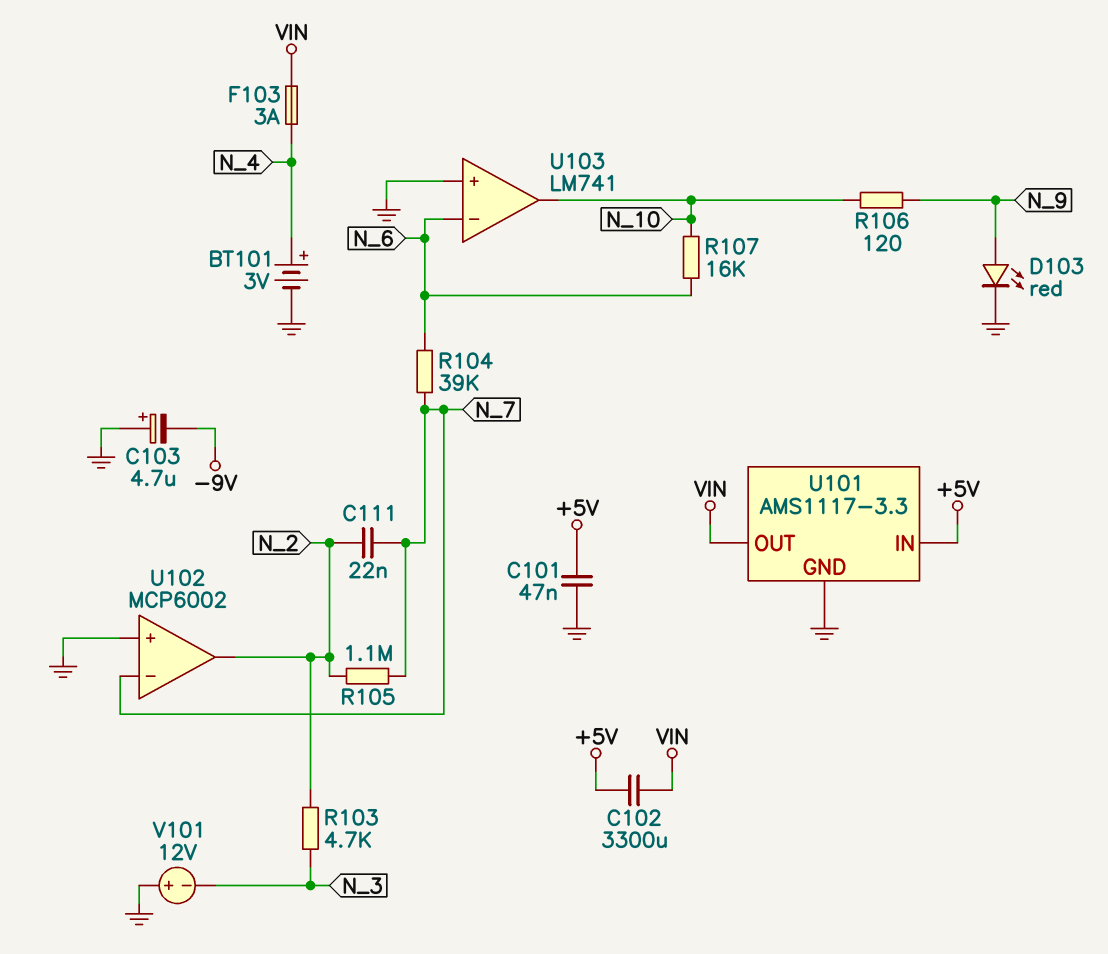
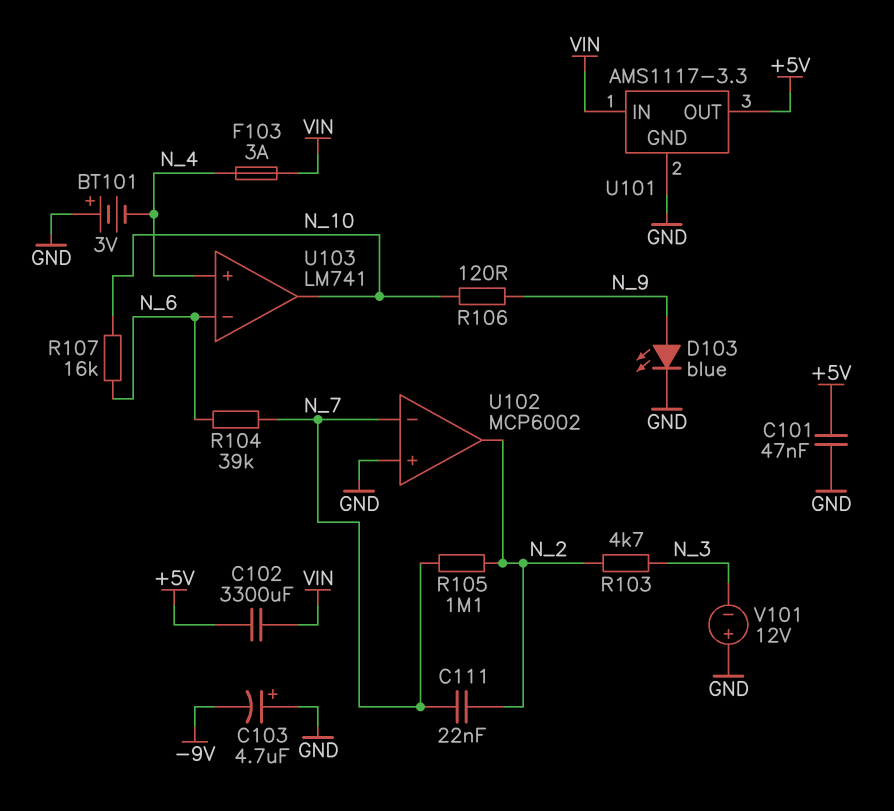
BT101: 3V (plus N_4, minus GND) -> 3V (plus GND, minus N_4)
D103: LED red (A N_9, K GND) -> LED blue (A N_9, K GND)
U101 pin IN: +5V -> VIN
U101 pin OUT: VIN -> +5V
U103 pin in+: GND -> N_4

